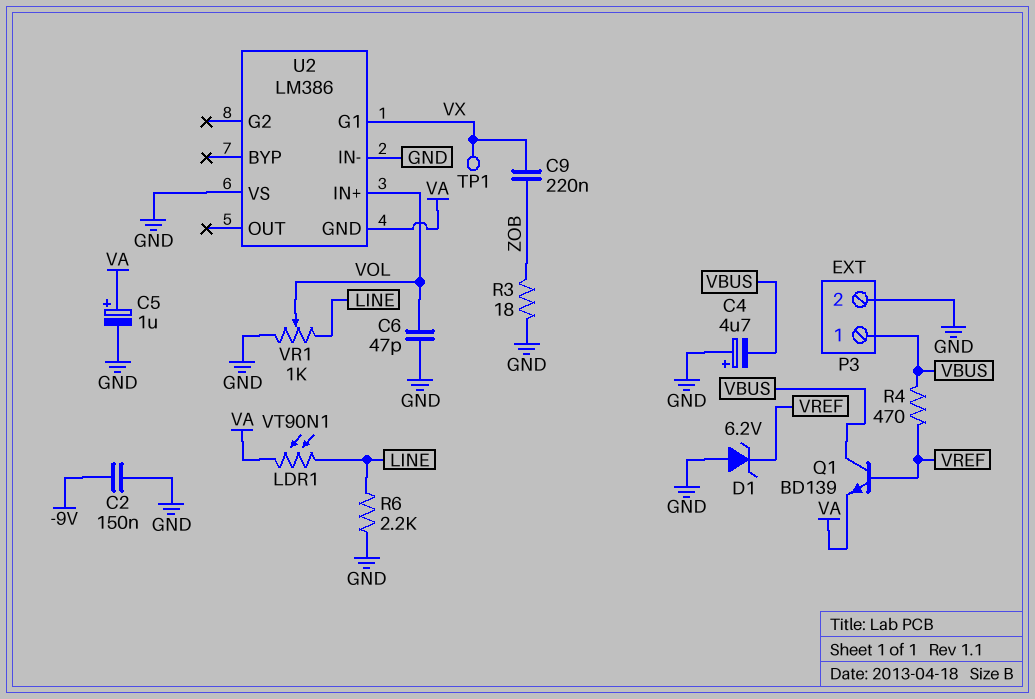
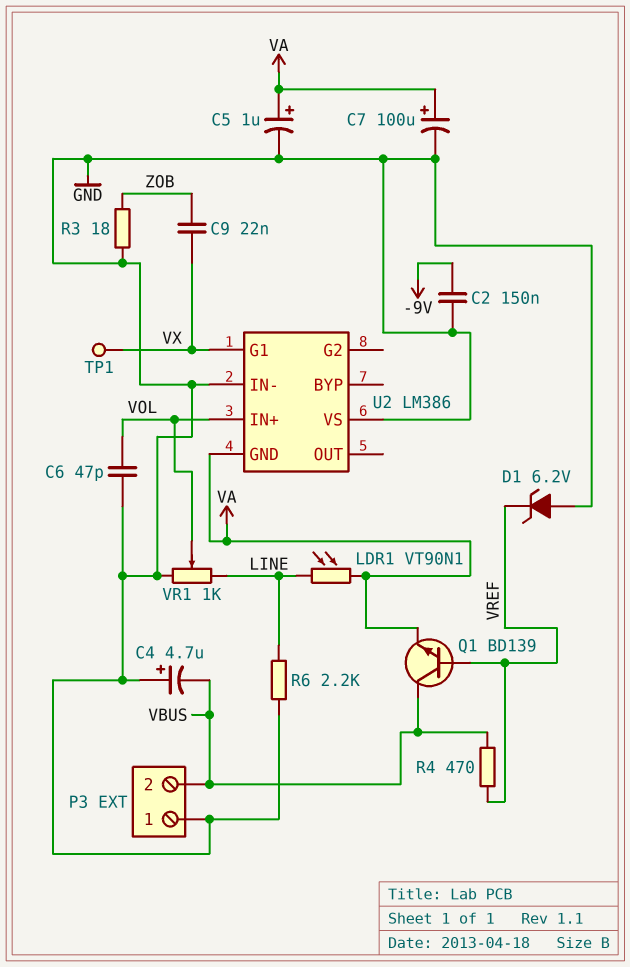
C7: none -> 100uF (plus VA, minus GND)
C9: 220nF (VX, ZOB) -> 22nF (VX, ZOB)
P3 pin 1: VBUS -> GND
P3 pin 2: GND -> VBUS

